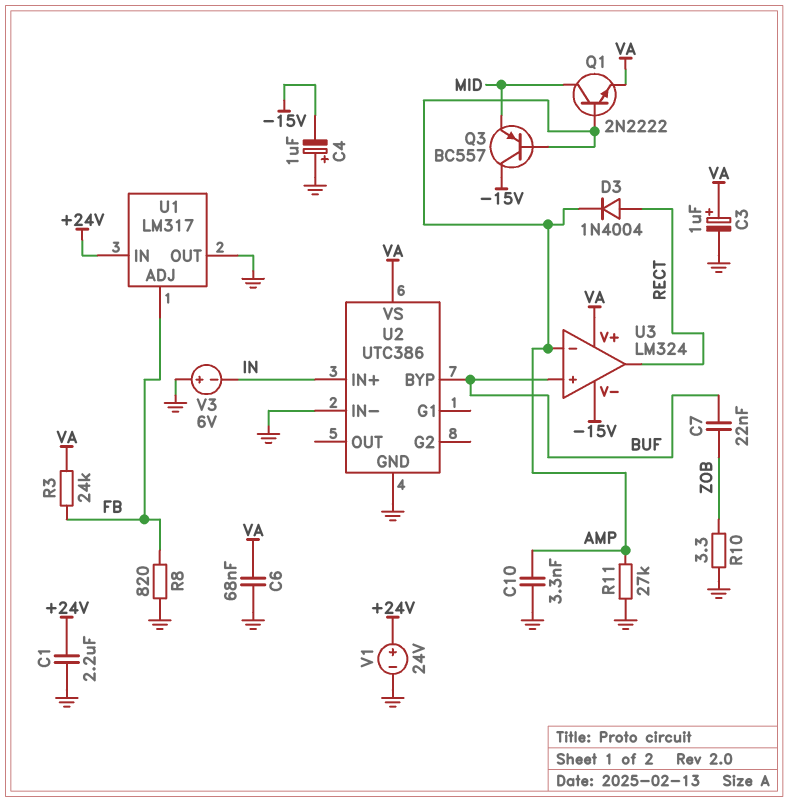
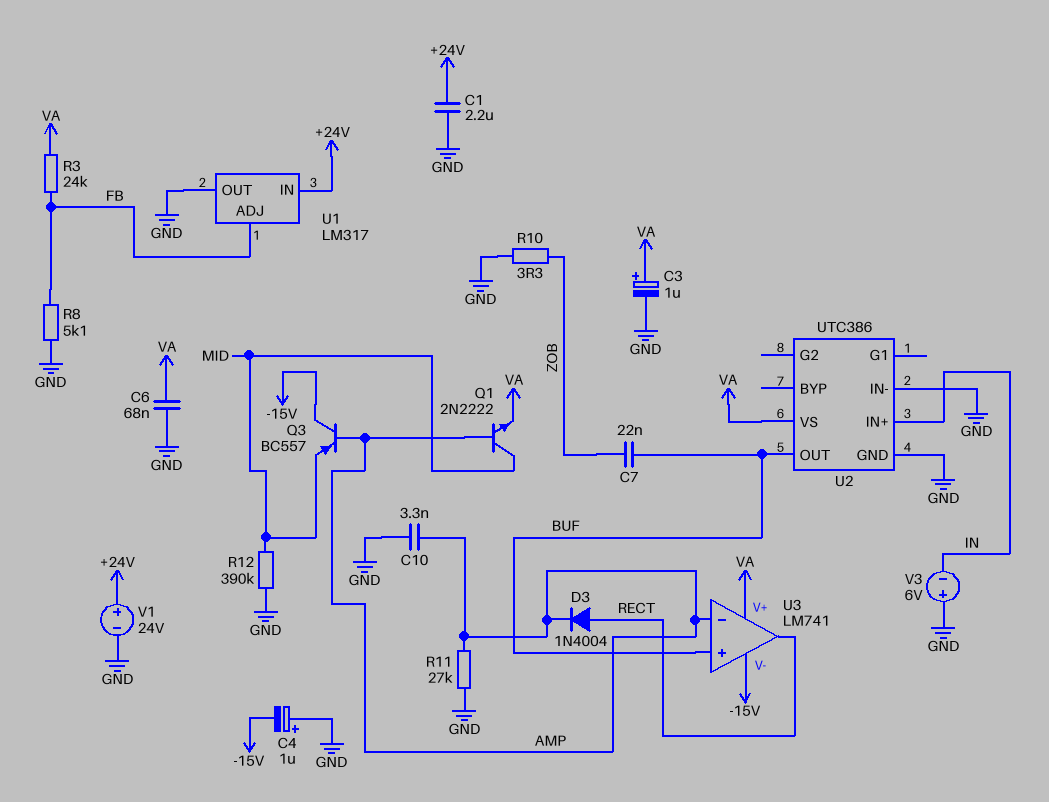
R8: 820 (FB, GND) -> 5.1k (FB, GND)
R12: none -> 390k (GND, MID)
U2 pin BYP: BUF -> none
U2 pin OUT: none -> BUF
U3: LM324 -> LM741

